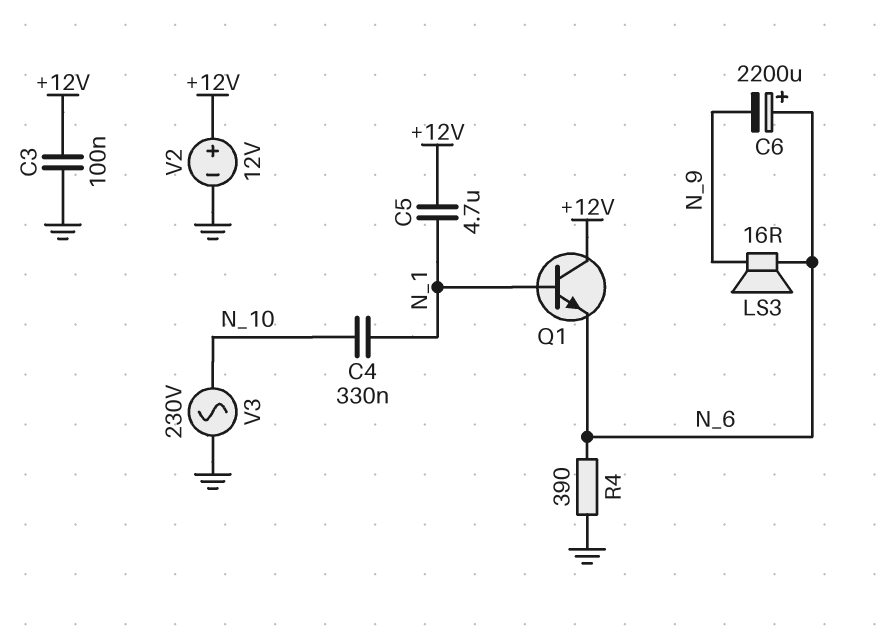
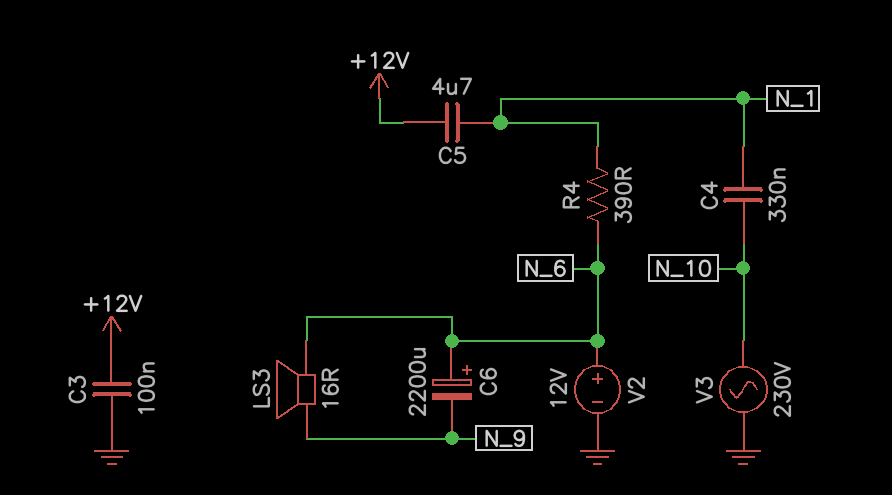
Q1: NPN (B N_1, C +12V, E N_6) -> none
R4: 390 (GND, N_6) -> 390 (N_1, N_6)
V2: 12V (plus +12V, minus GND) -> 12V (plus N_6, minus GND)

